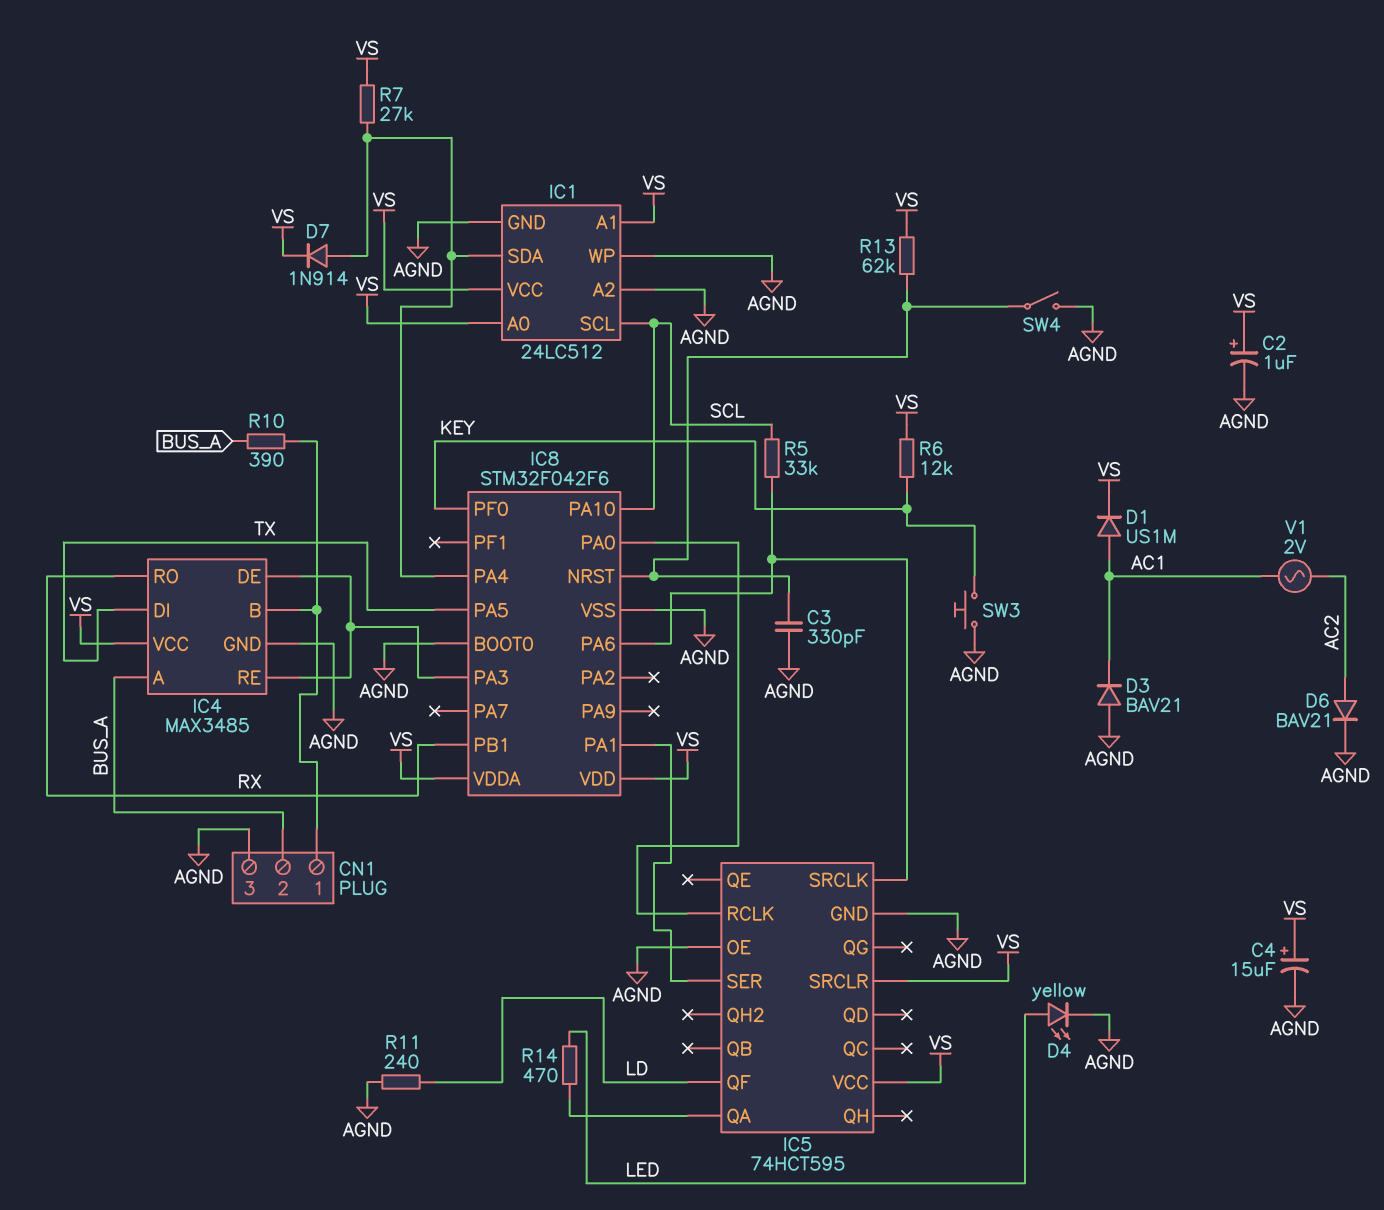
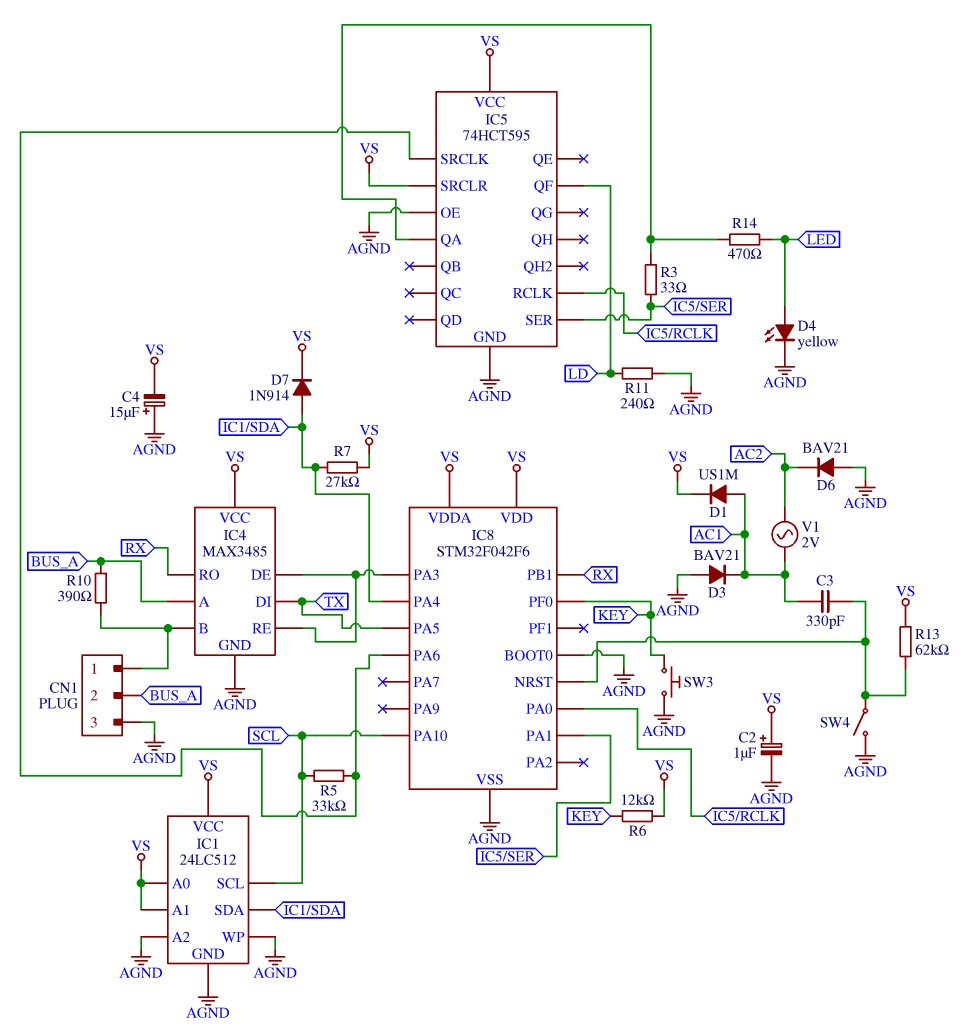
C3: 330pF (AGND, IC8/NRST) -> 330pF (AC1, IC8/NRST)
C4: 15uF (plus VS, minus AGND) -> 15uF (plus AGND, minus VS)
D6: diode BAV21 (A AC2, K AGND) -> diode BAV21 (A AGND, K AC2)
R3: none -> 33 (IC5/QA, IC5/SER)

